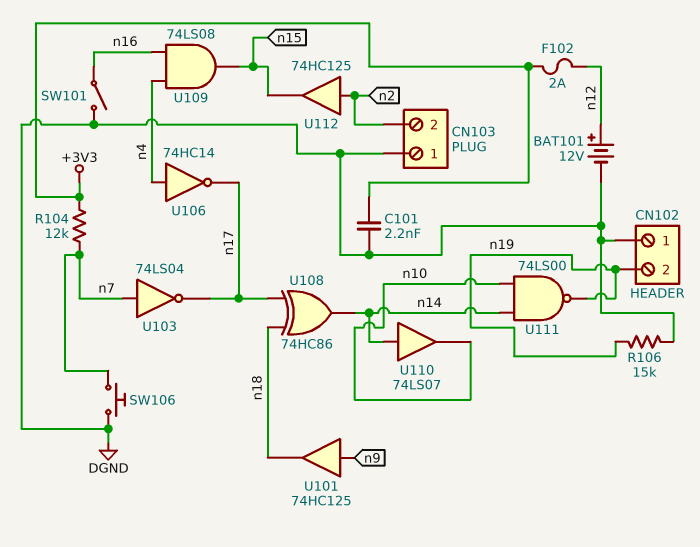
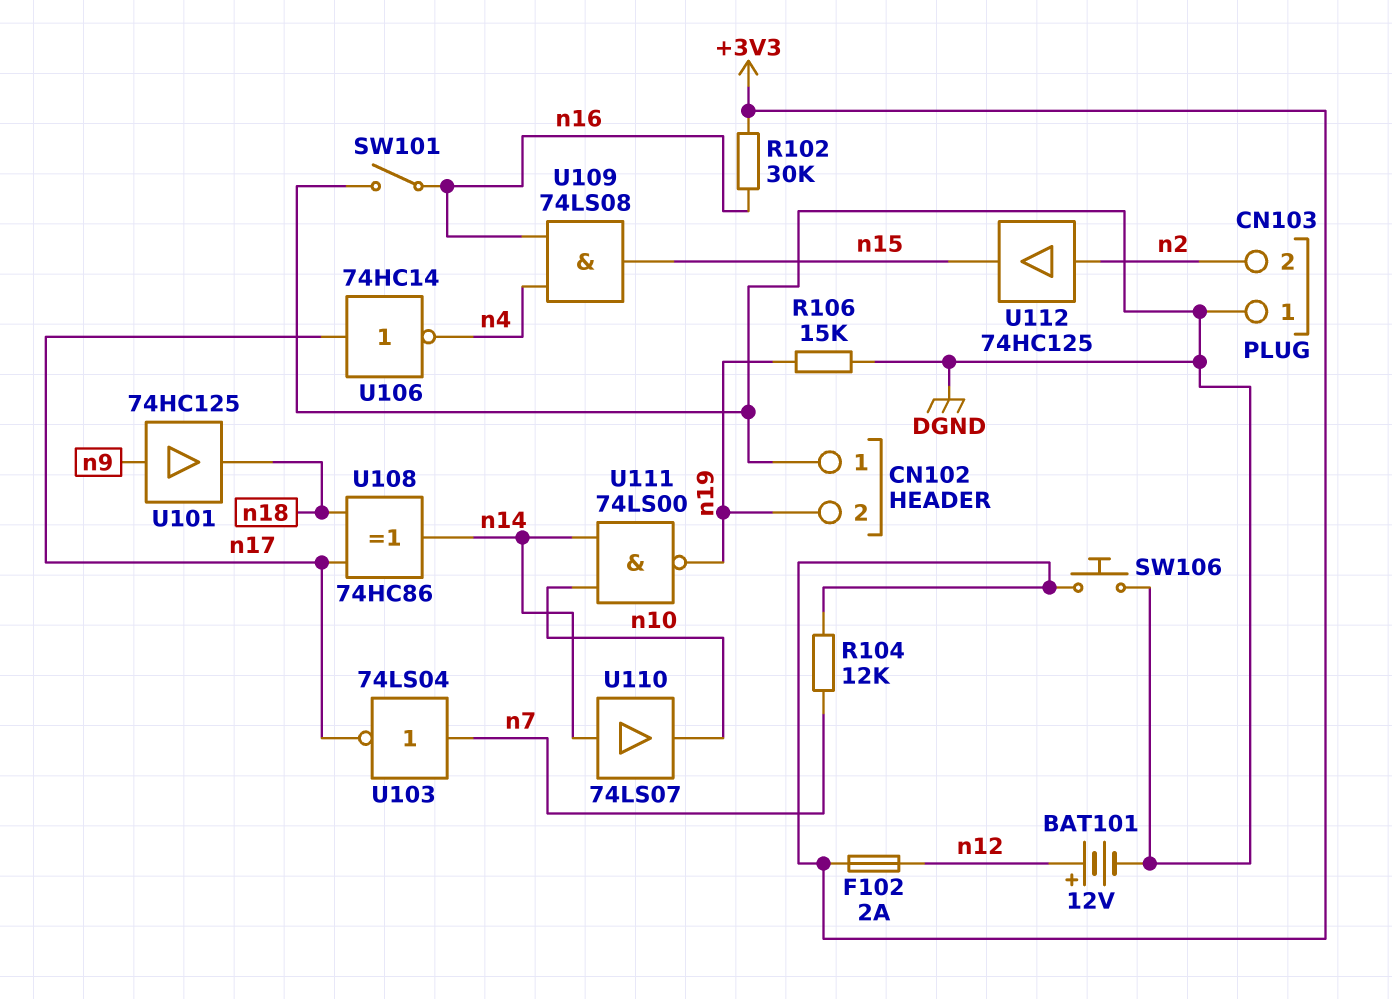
C101: 2.2nF (+3V3, DGND) -> none
R102: none -> 30k (+3V3, n16)
SW106: button (DGND, n7) -> button (+3V3, DGND)
U106: NOT 74HC14 (in n4, out n17) -> NOT 74HC14 (in n17, out n4)

